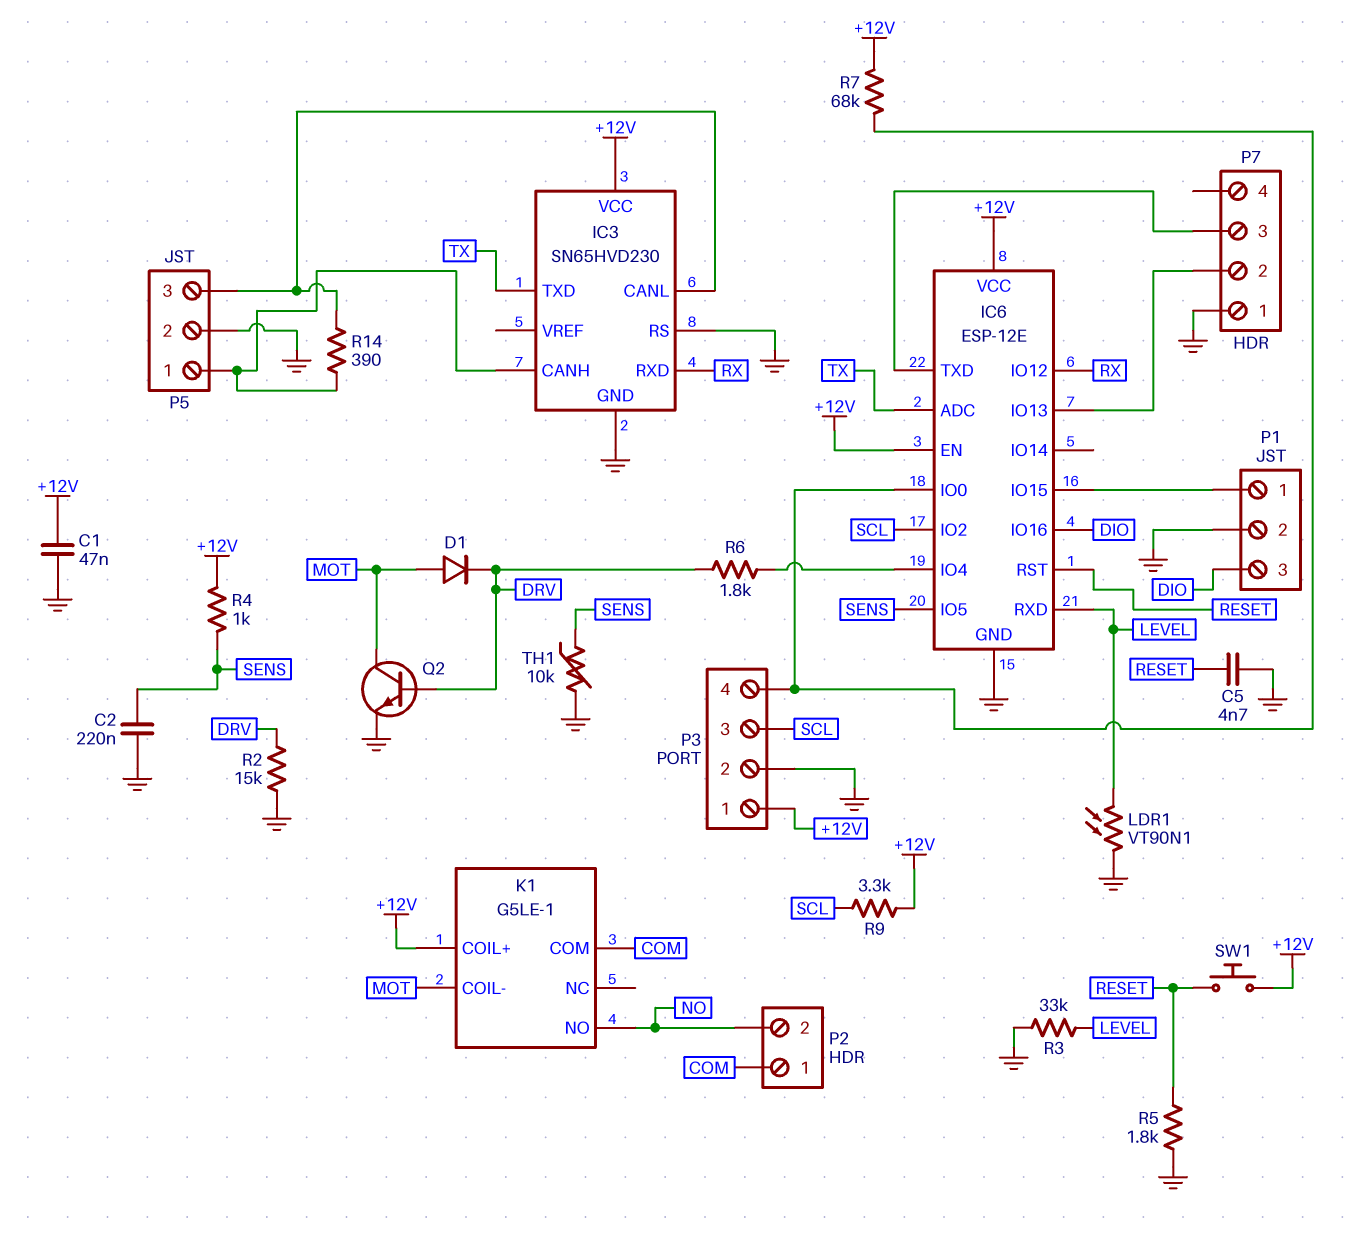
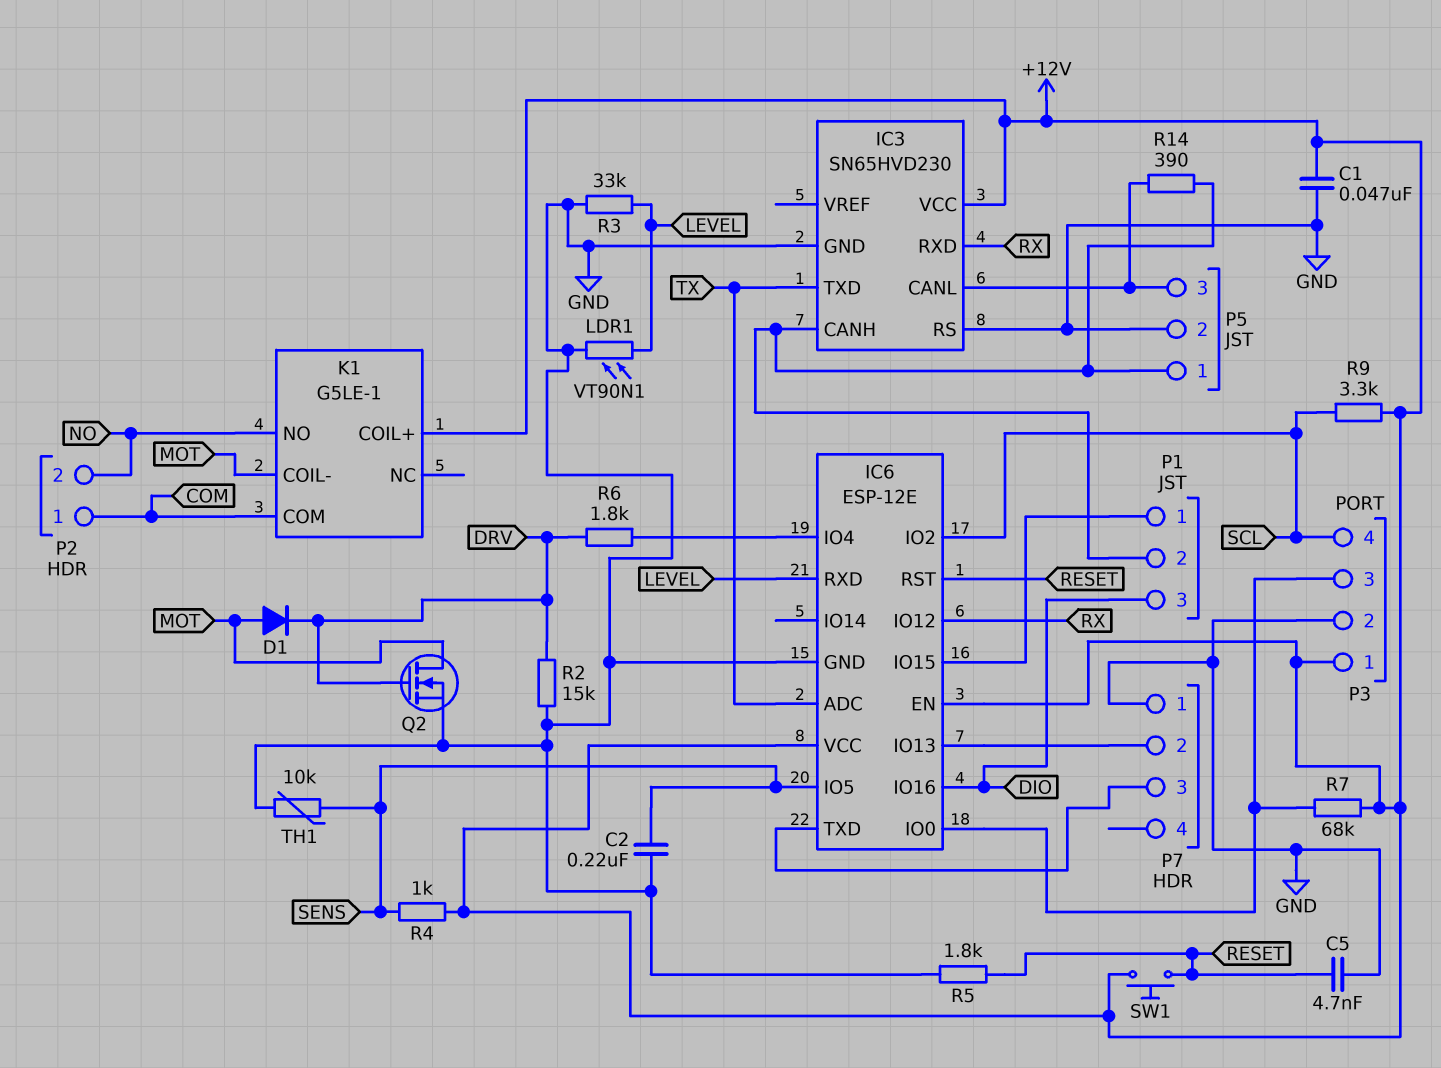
P1 pin 2: GND -> IC3/CANH
P3 pin 3: SCL -> IC6/IO0
P3 pin 4: IC6/IO0 -> SCL
Q2: NPN (B DRV, C MOT, E GND) -> NMOS (G DRV, D MOT, S GND)

